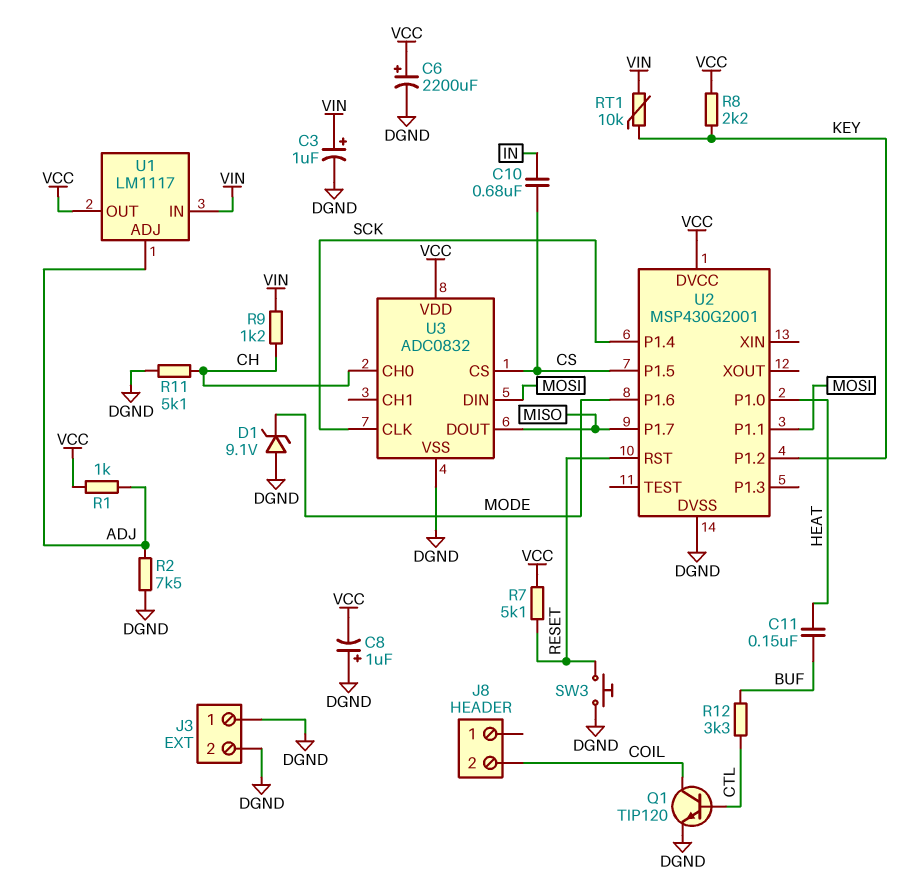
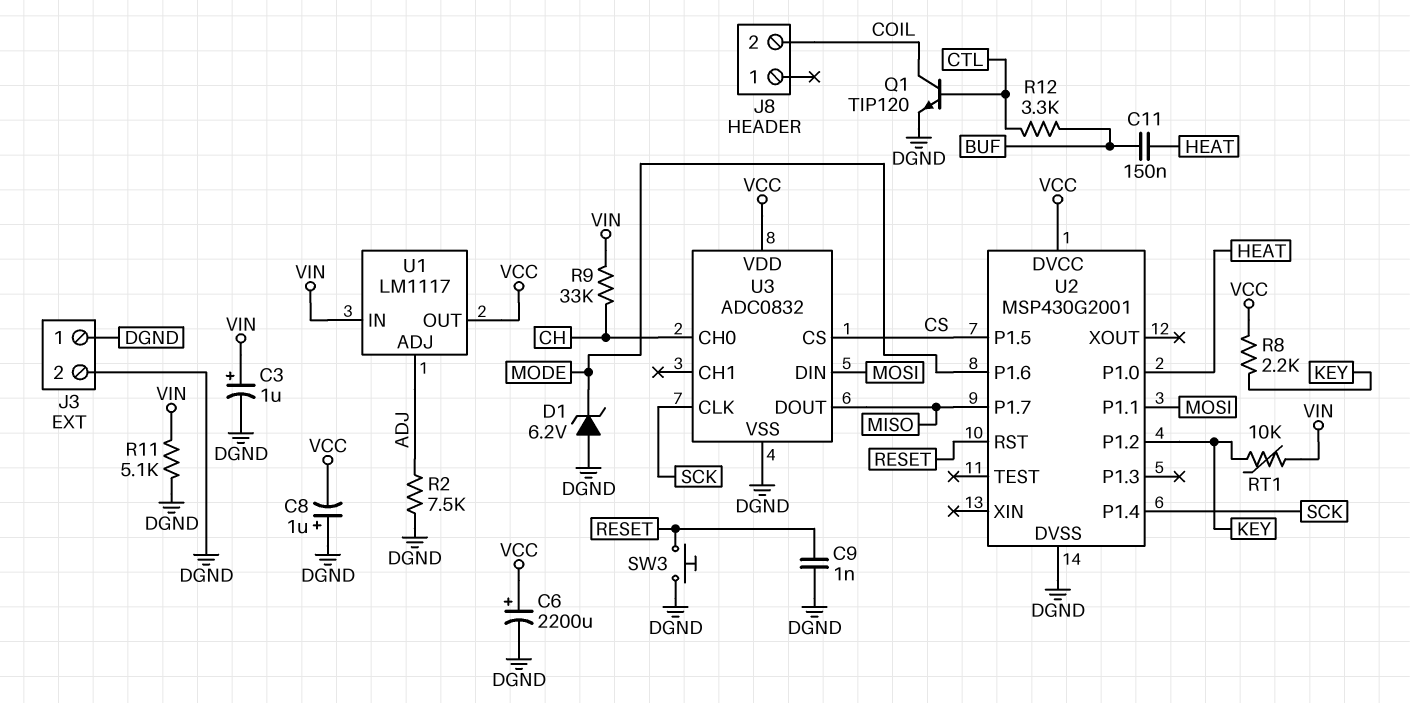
C9: none -> 1nF (DGND, RESET)
C10: 680nF (CS, IN) -> none
D1: zener 9.1V (A DGND, K MODE) -> zener 6.2V (A DGND, K MODE)
R1: 1k (ADJ, VCC) -> none
R7: 5.1k (RESET, VCC) -> none
R9: 1.2k (CH, VIN) -> 33k (CH, VIN)
R11: 5.1k (CH, DGND) -> 5.1k (DGND, VIN)

